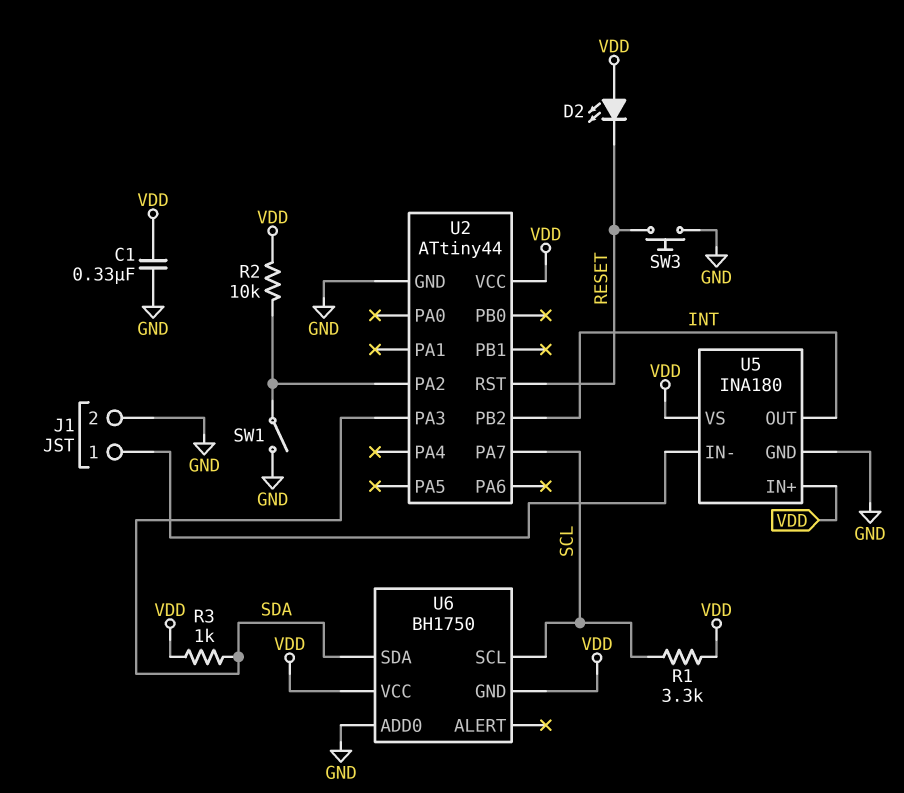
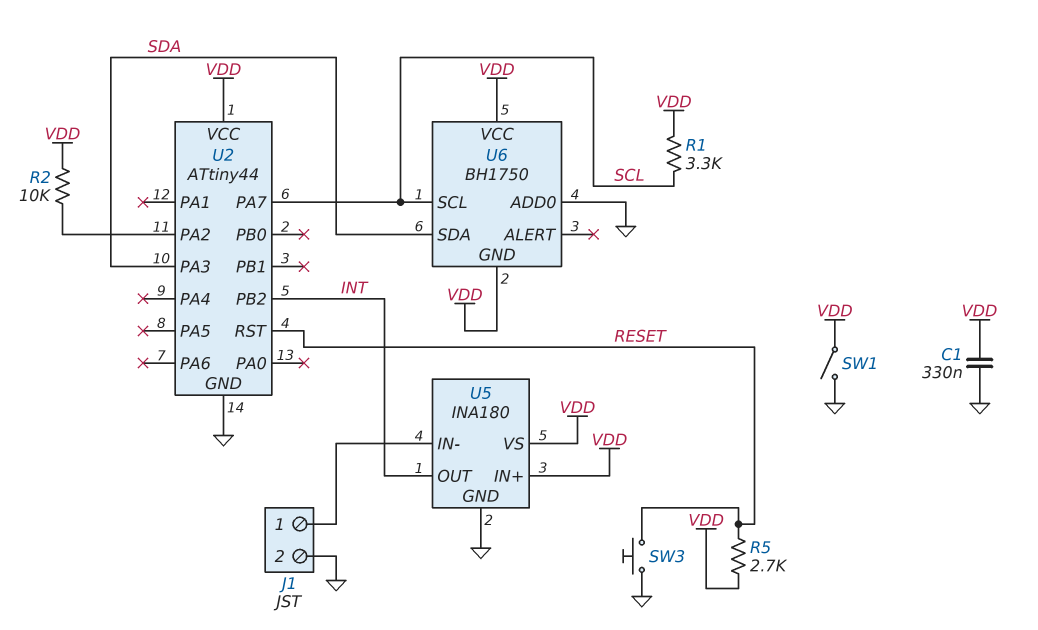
D2: LED (A VDD, K RESET) -> none
R3: 1k (SDA, VDD) -> none
R5: none -> 2.7k (RESET, VDD)
SW1: switch (GND, U2/PA2) -> switch (GND, VDD)

